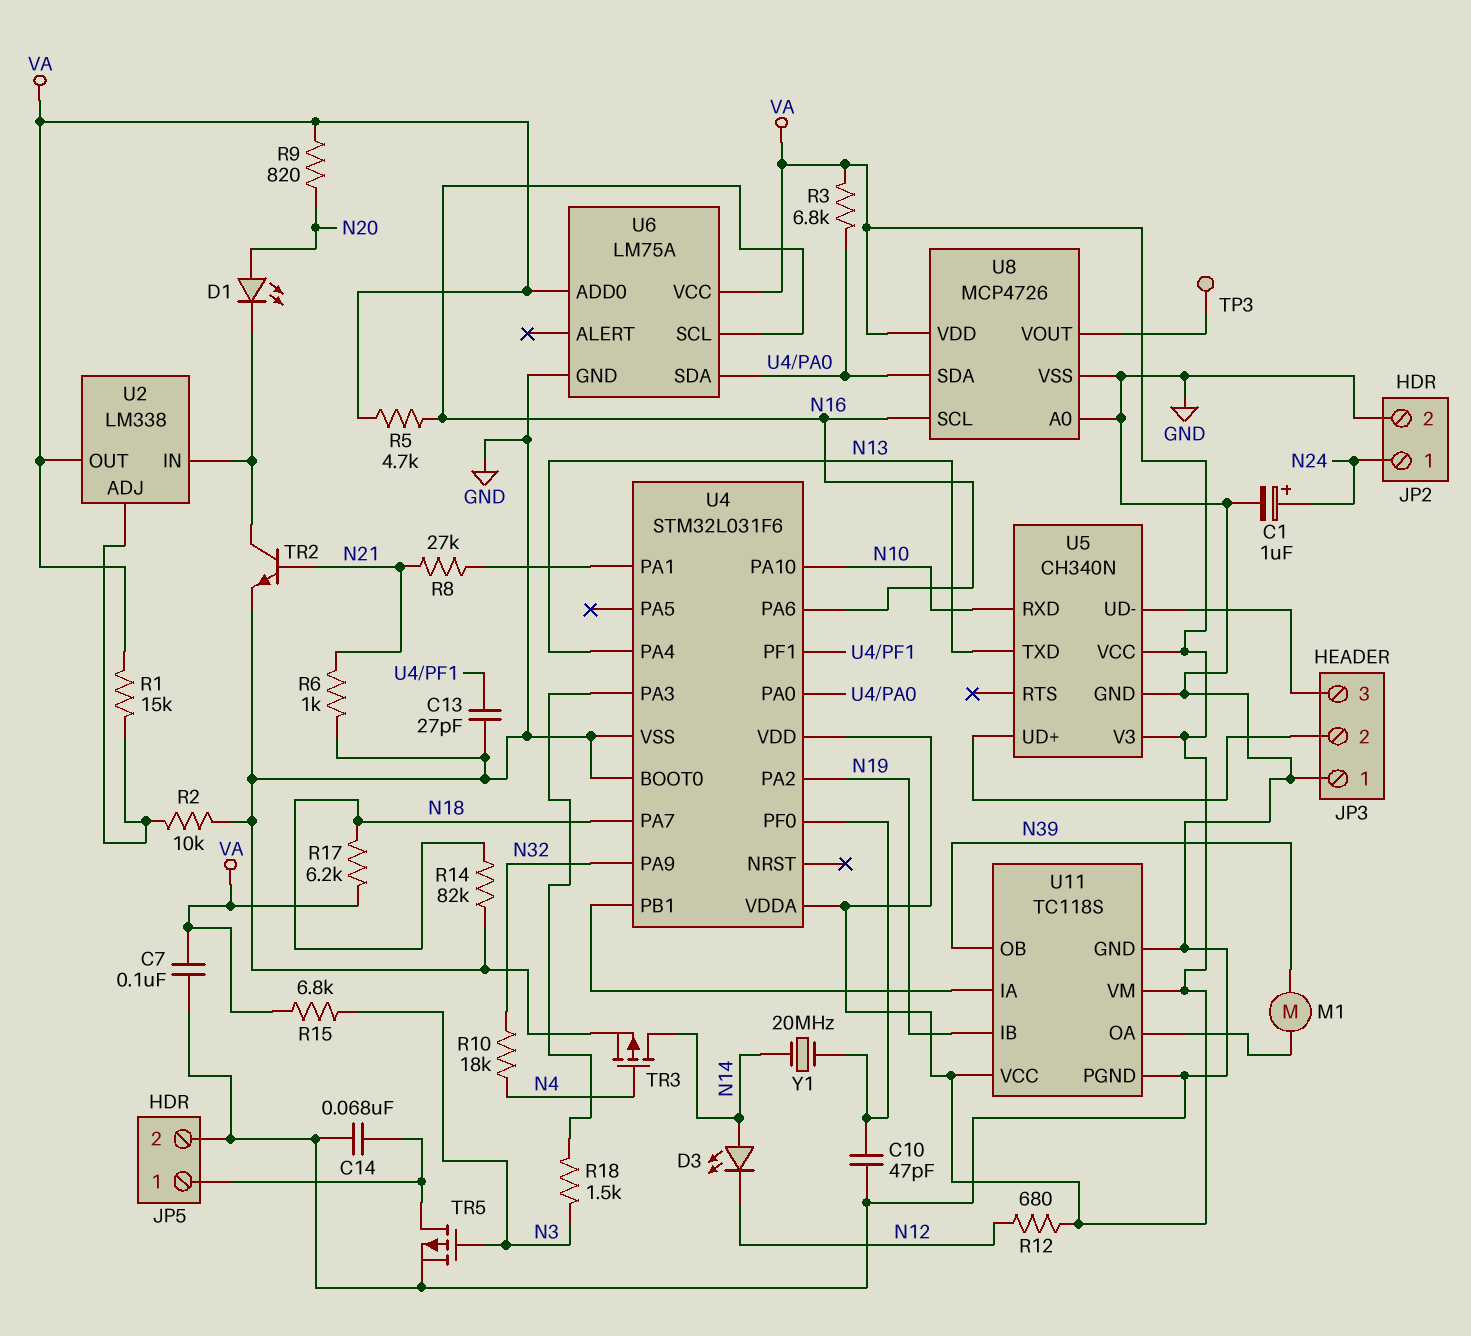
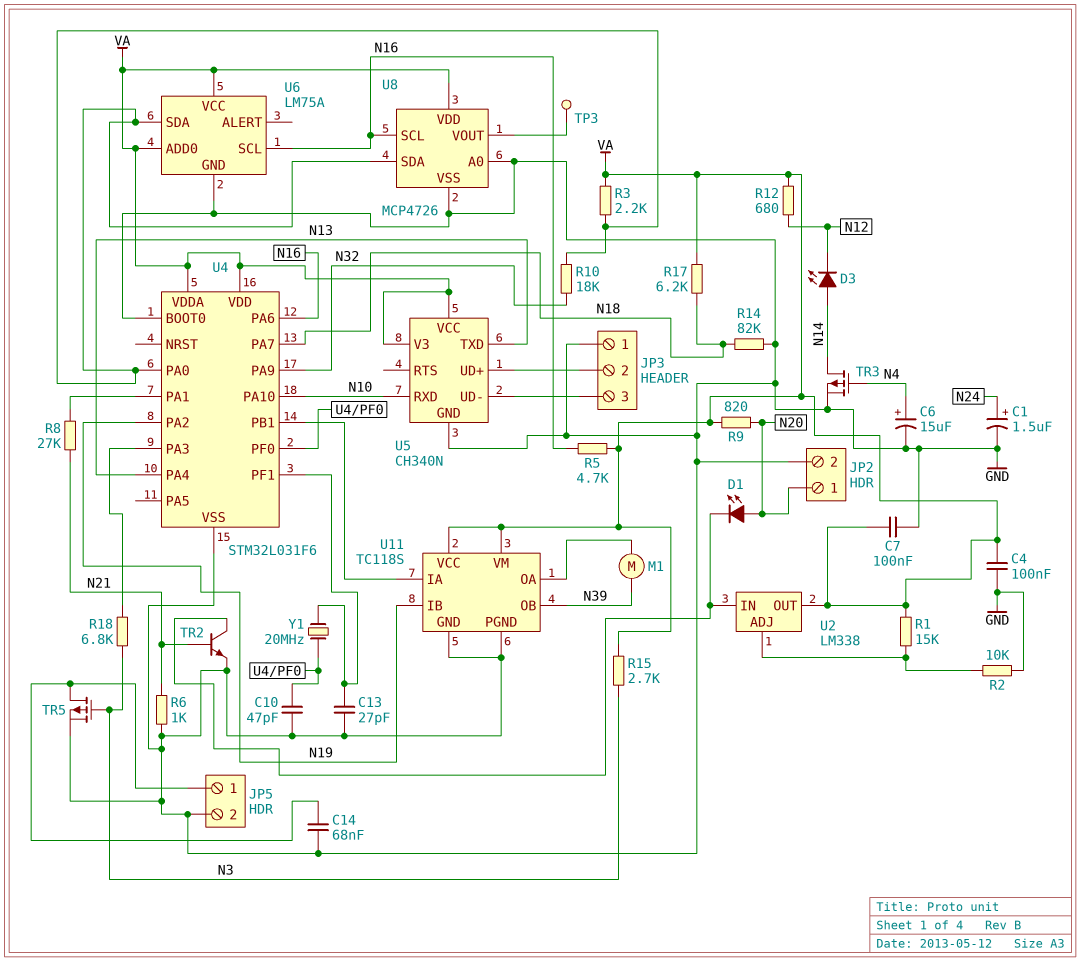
C1: 1uF (plus N24, minus GND) -> 1.5uF (plus N24, minus GND)
C4: none -> 100nF (GND, VA)
C6: none -> 15uF (plus N4, minus GND)
JP2 pin 1: N24 -> N20
R3: 6.8k (U4/PA0, VA) -> 2.2k (U4/PA0, VA)
R10: 18k (N4, N32) -> 18k (N32, U4/PA0)
R15: 6.8k (N3, VA) -> 2.7k (N3, VA)
R18: 1.5k (N3, U4/PA3) -> 6.8k (N3, U4/PA3)
Y1: 20MHz (N14, U4/PF0) -> 20MHz (U4/PF0, U4/PF1)

